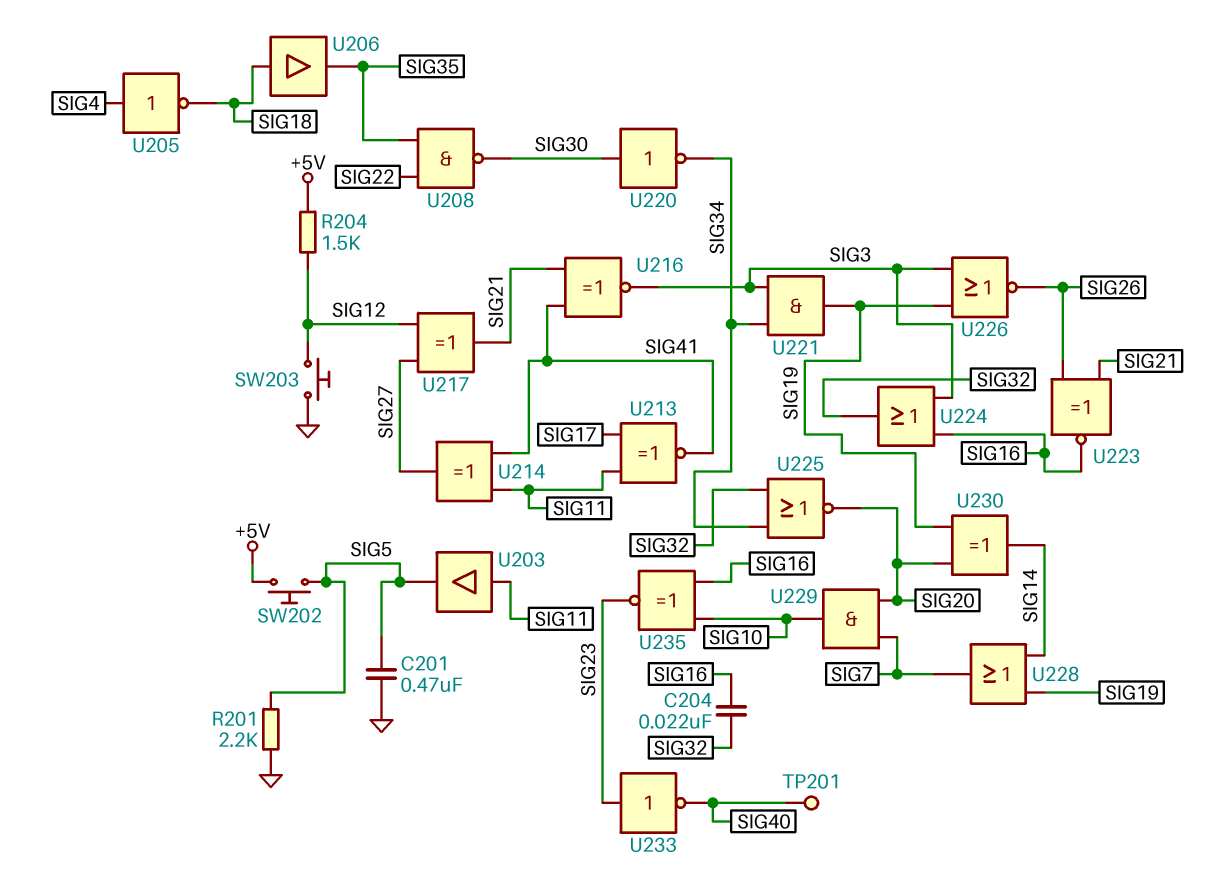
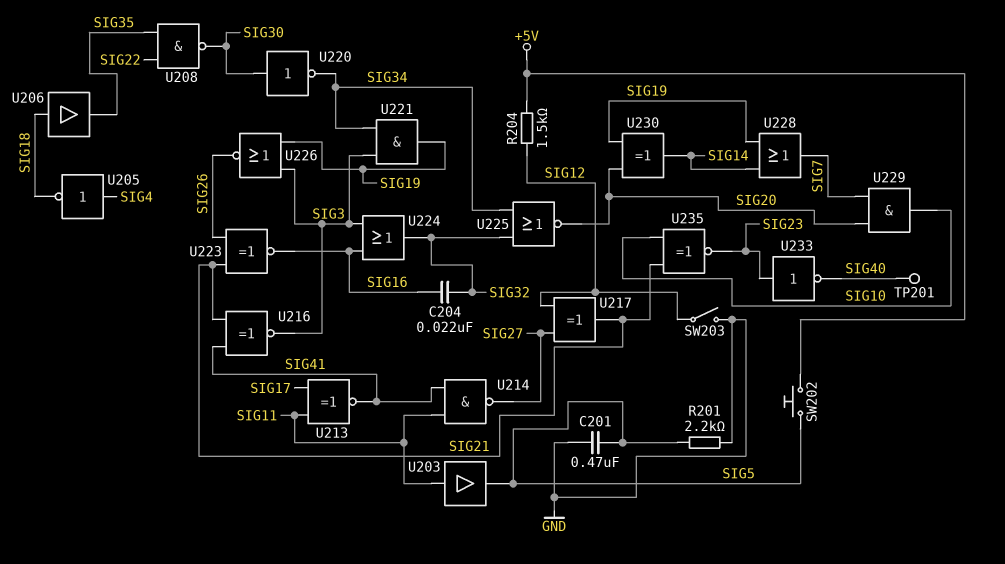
SW203: button (GND, SIG12) -> switch (GND, SIG12)
U214: XOR (in SIG11, in SIG41, out SIG27) -> NAND (in SIG11, in SIG41, out SIG27)
U235: XNOR (in SIG10, in SIG16, out SIG23) -> XNOR (in SIG10, in SIG21, out SIG23)

